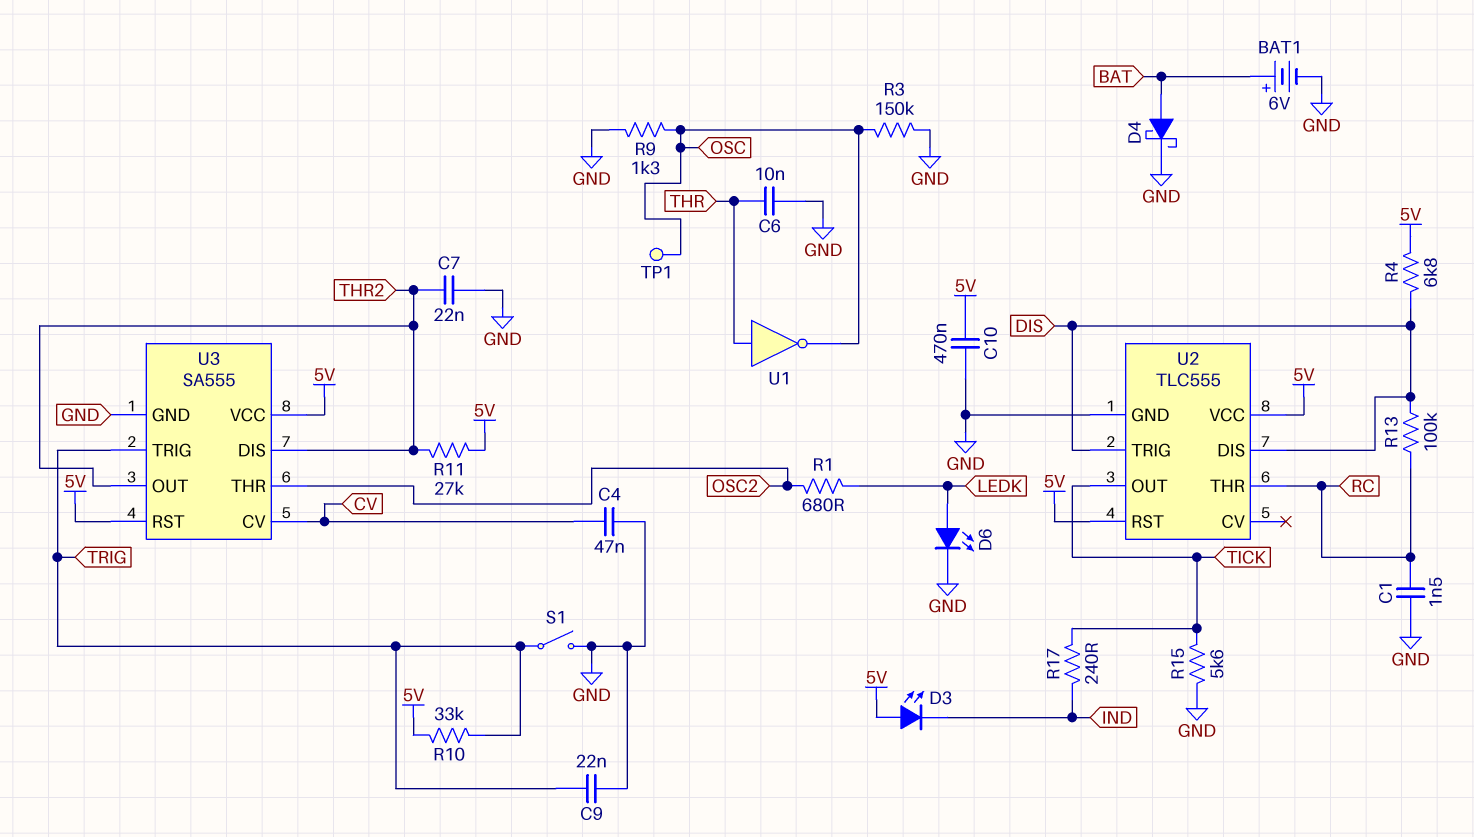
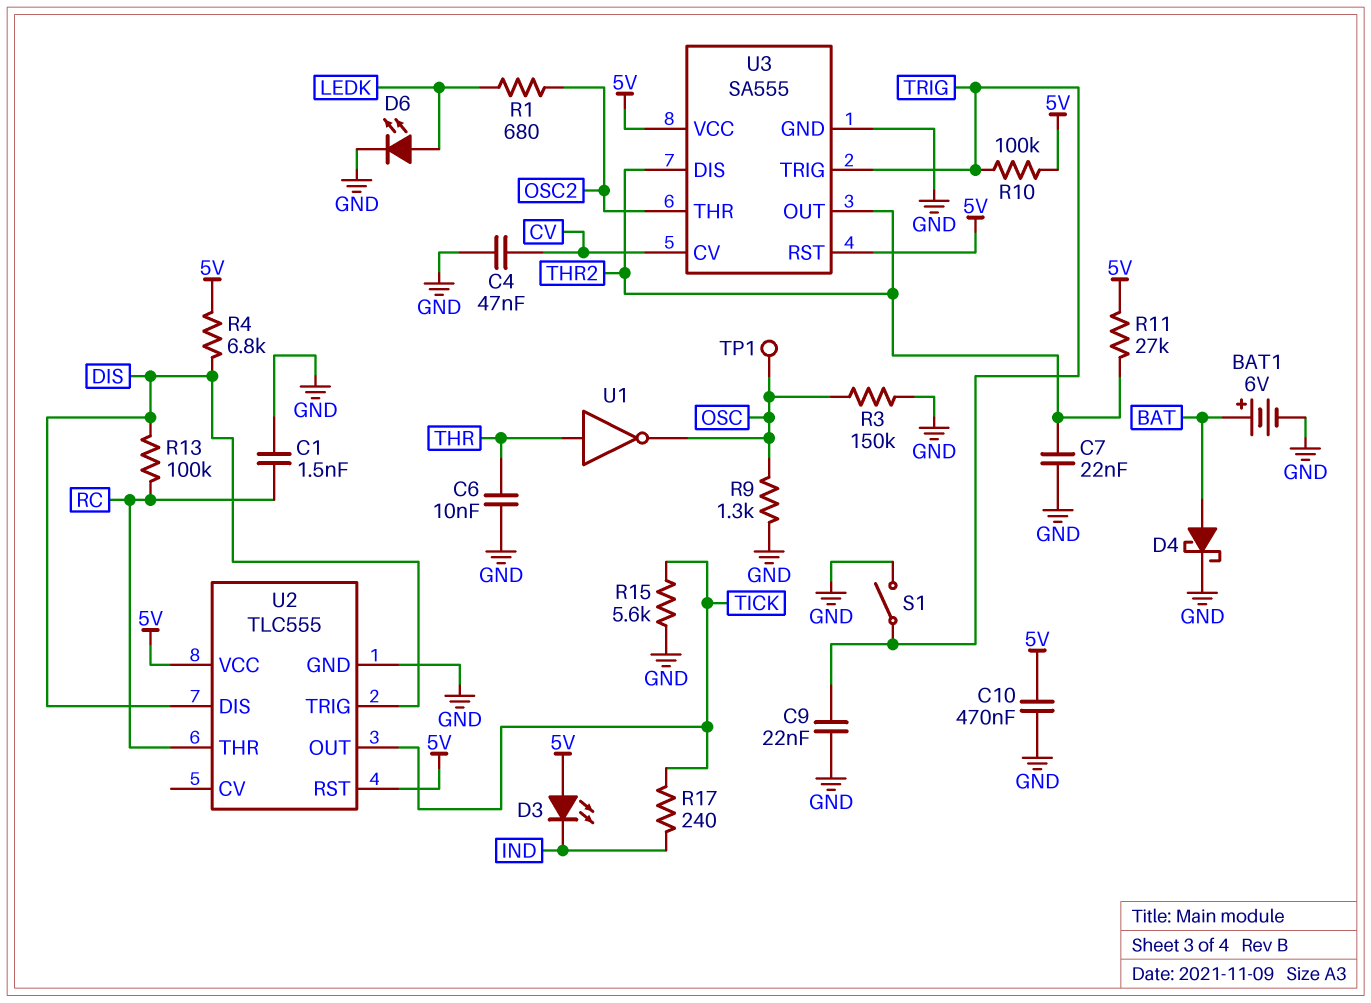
R10: 33k (5V, TRIG) -> 100k (5V, TRIG)

